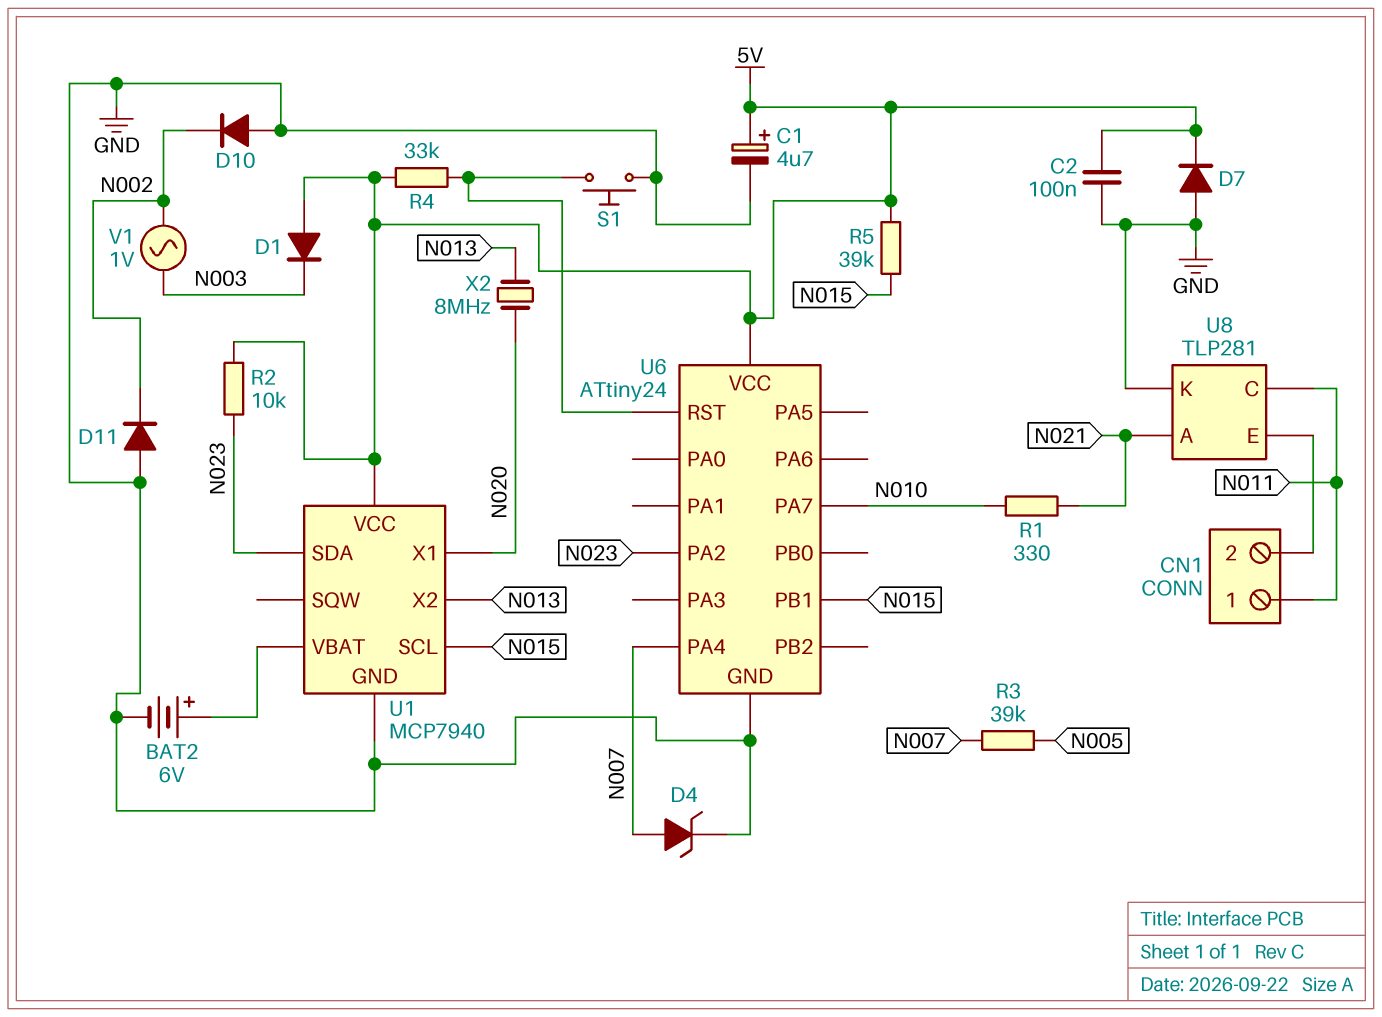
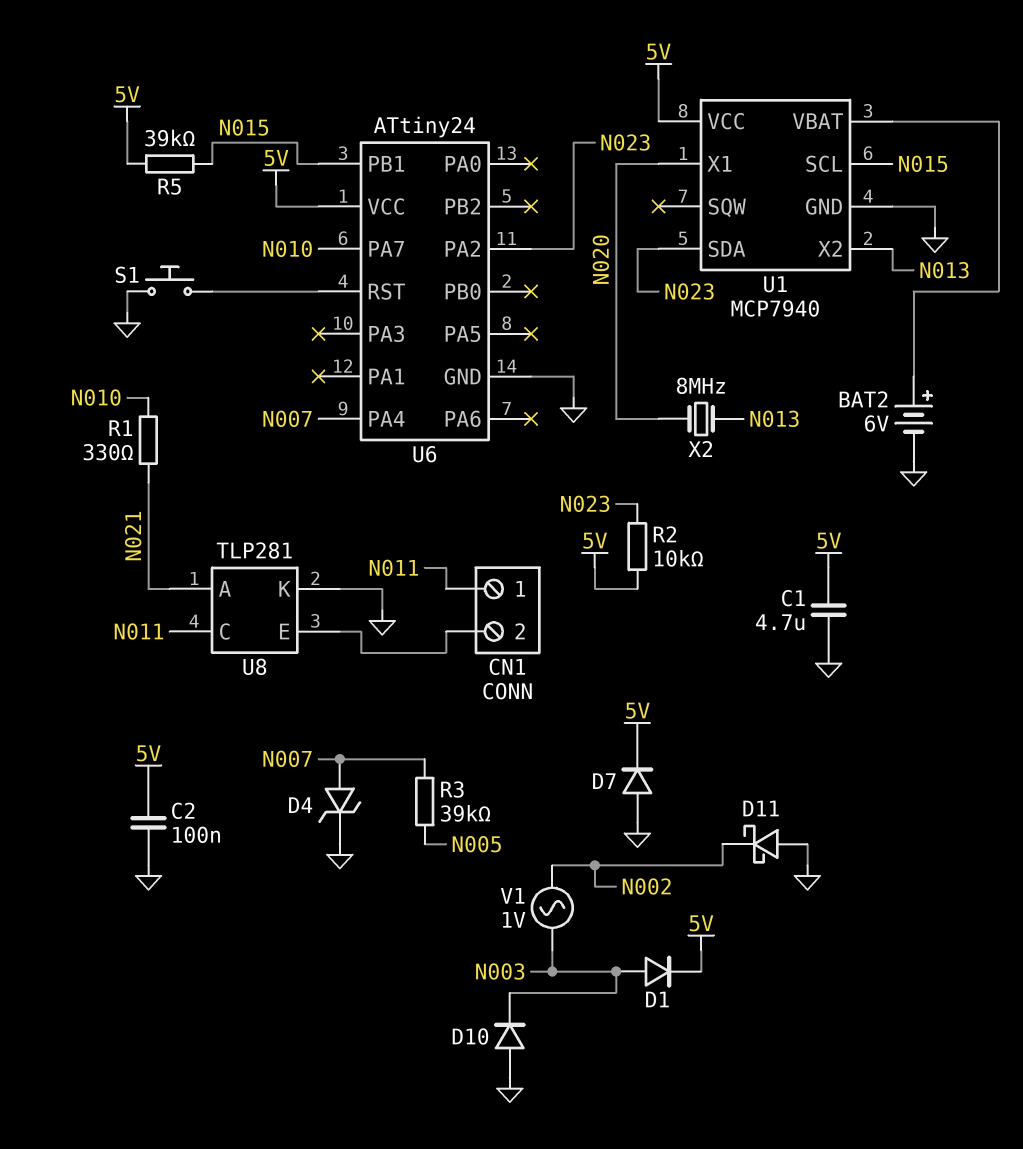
C1: 4.7uF (plus 5V, minus GND) -> 4.7uF (5V, GND)
D1: diode (A 5V, K N003) -> diode (A N003, K 5V)
D10: diode (A GND, K N002) -> diode (A GND, K N003)
D11: diode (A GND, K N002) -> schottky (A GND, K N002)
R4: 33k (5V, U6/RST) -> none

